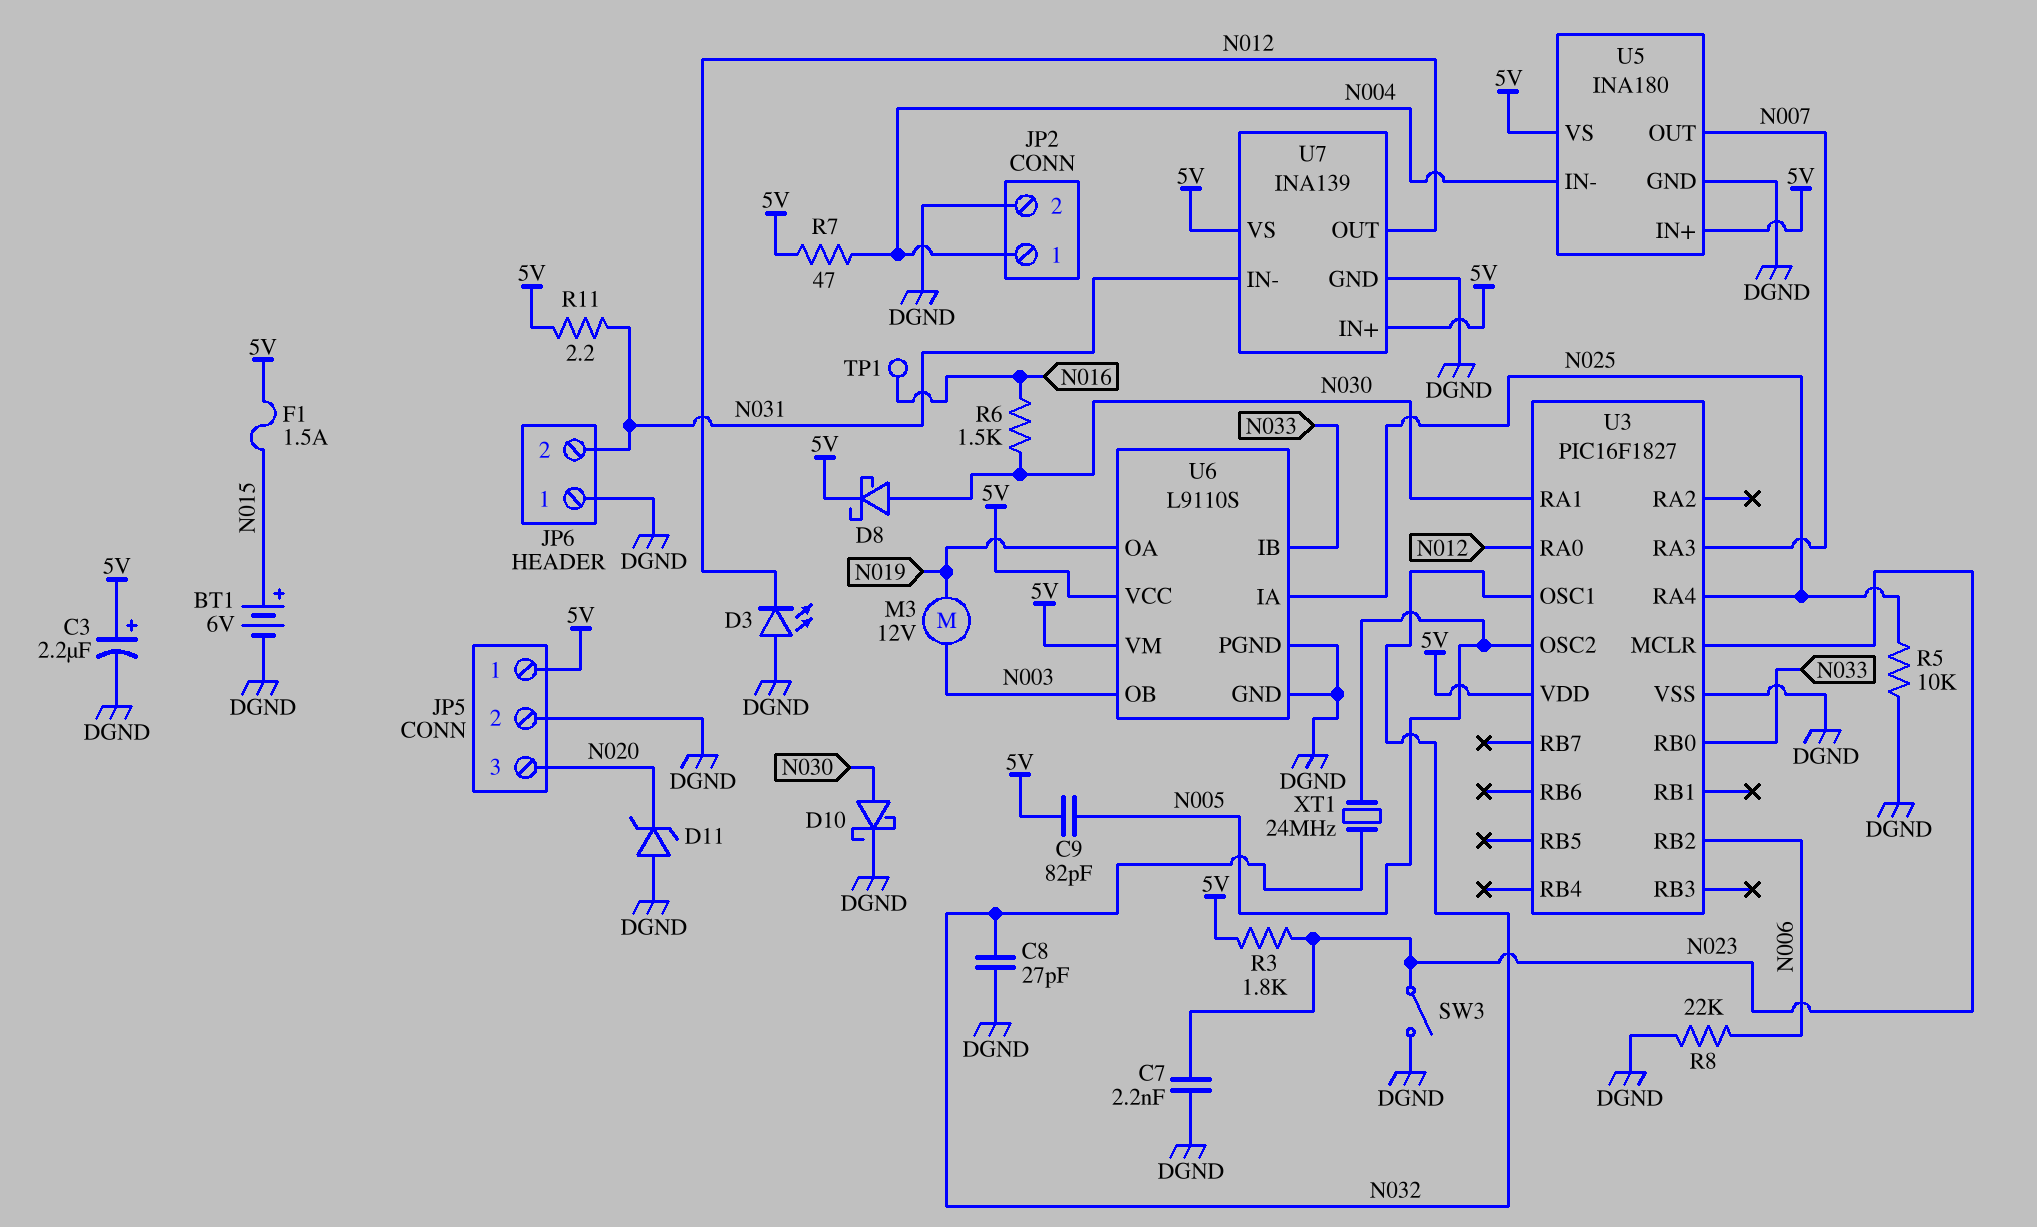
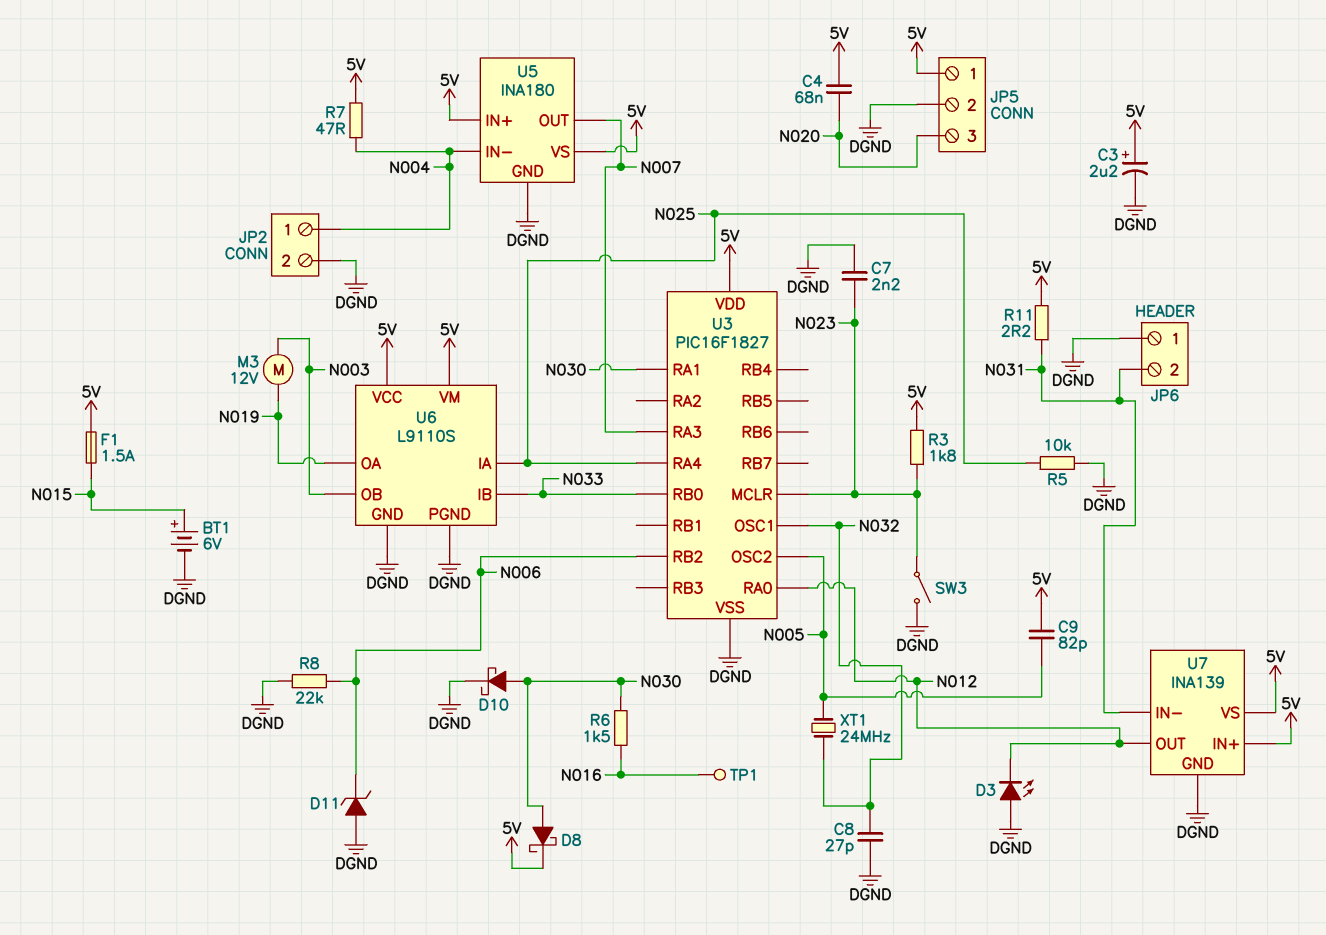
C4: none -> 68nF (5V, N020)
D11: zener (A DGND, K N020) -> zener (A DGND, K N006)

